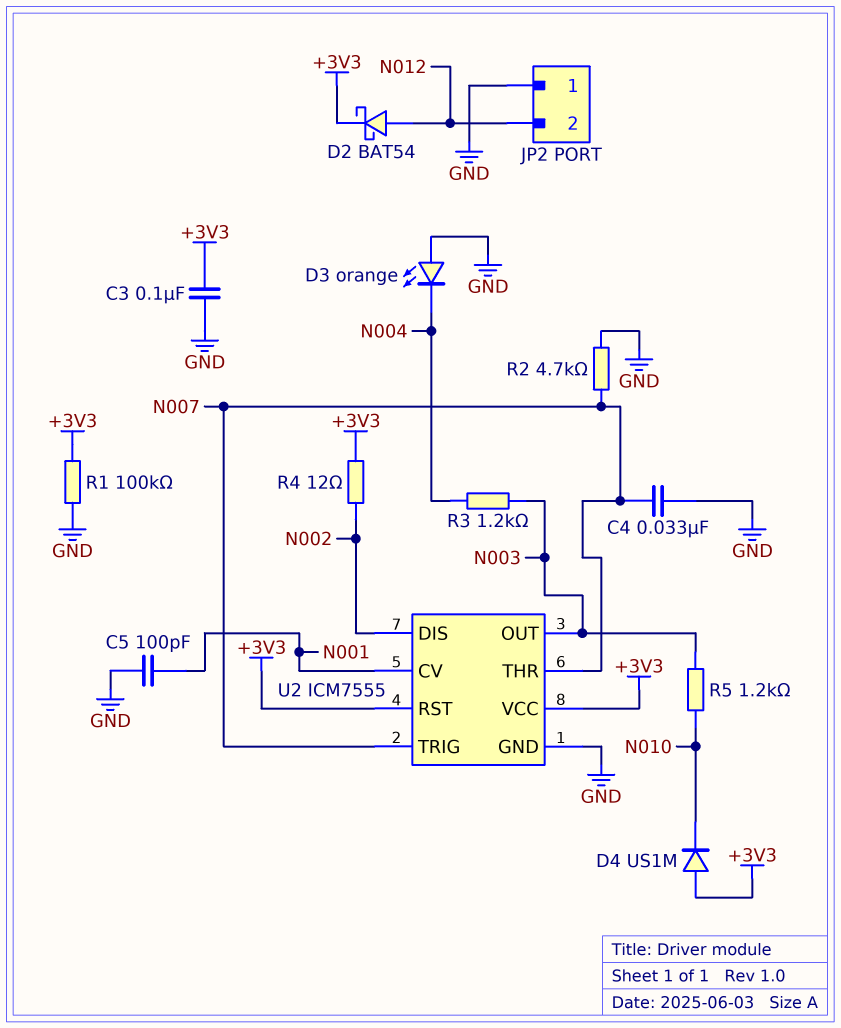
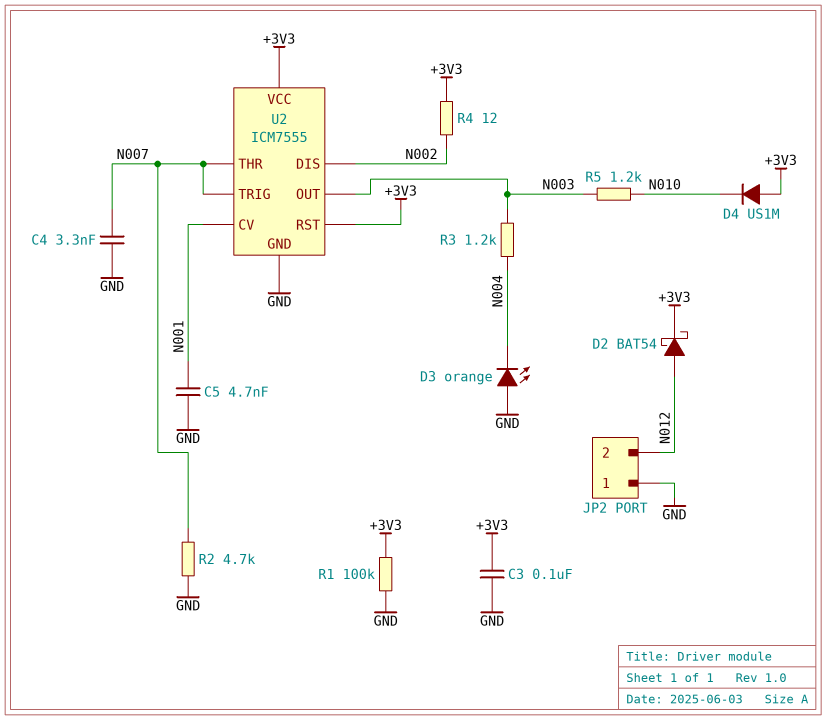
C4: 33nF (GND, N007) -> 3.3nF (GND, N007)
C5: 100pF (GND, N001) -> 4.7nF (GND, N001)

